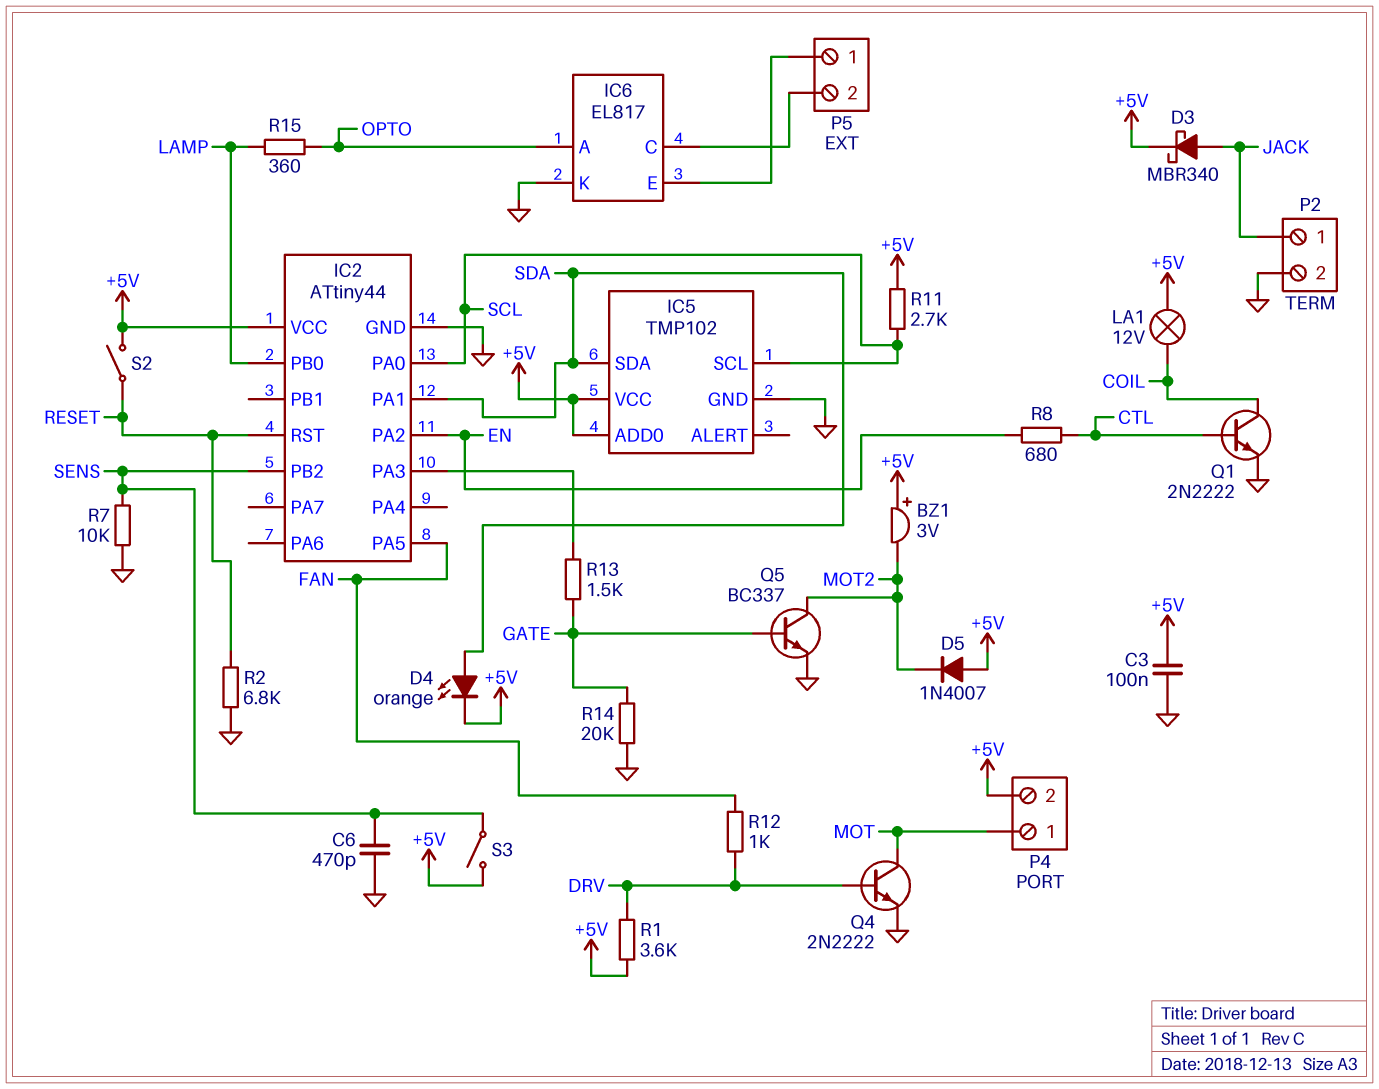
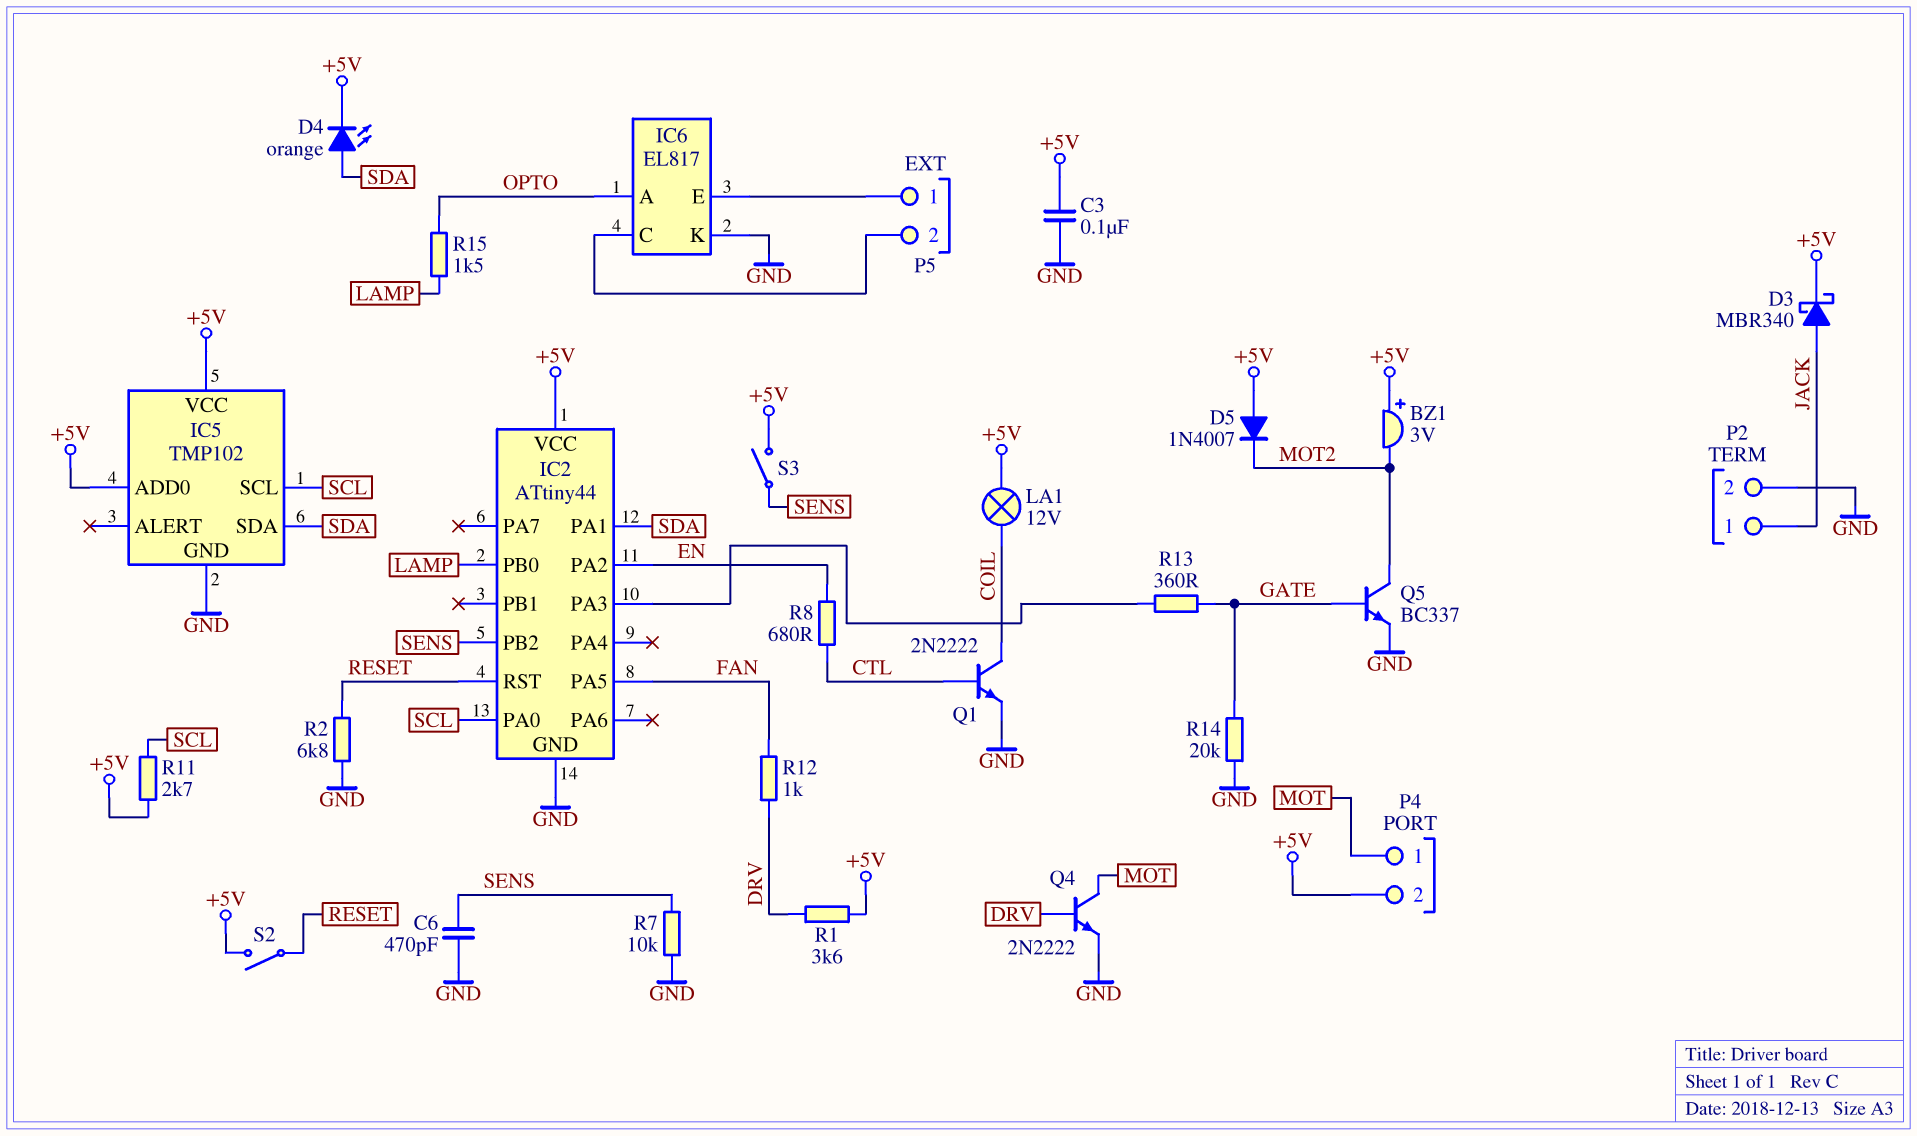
R13: 1.5k (GATE, IC2/PA3) -> 360 (GATE, IC2/PA3)
R15: 360 (LAMP, OPTO) -> 1.5k (LAMP, OPTO)

